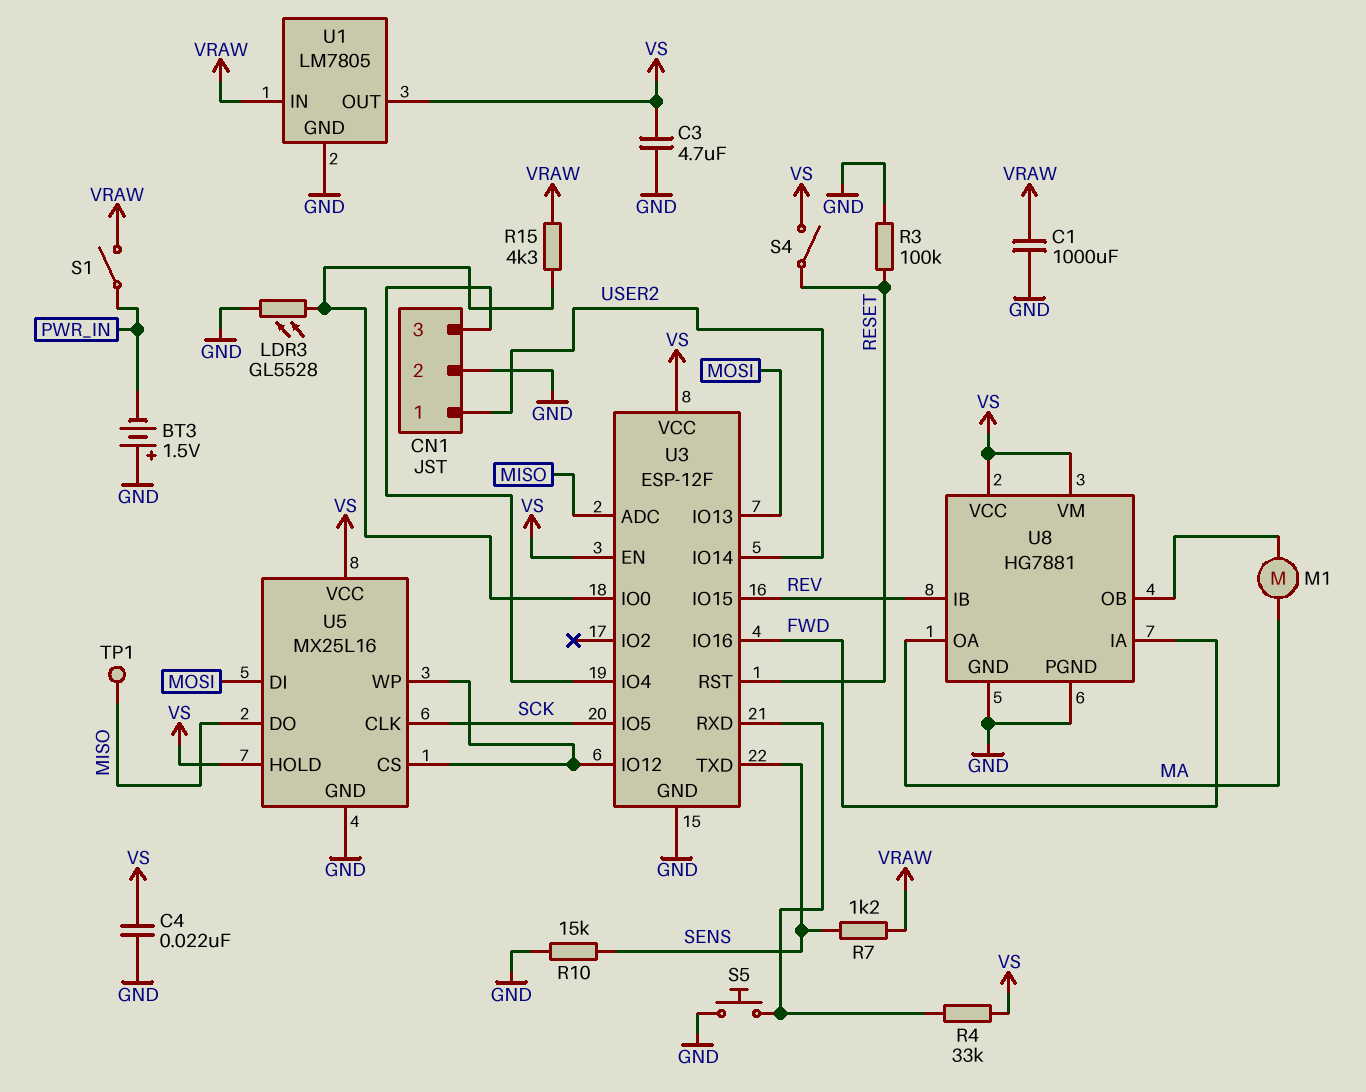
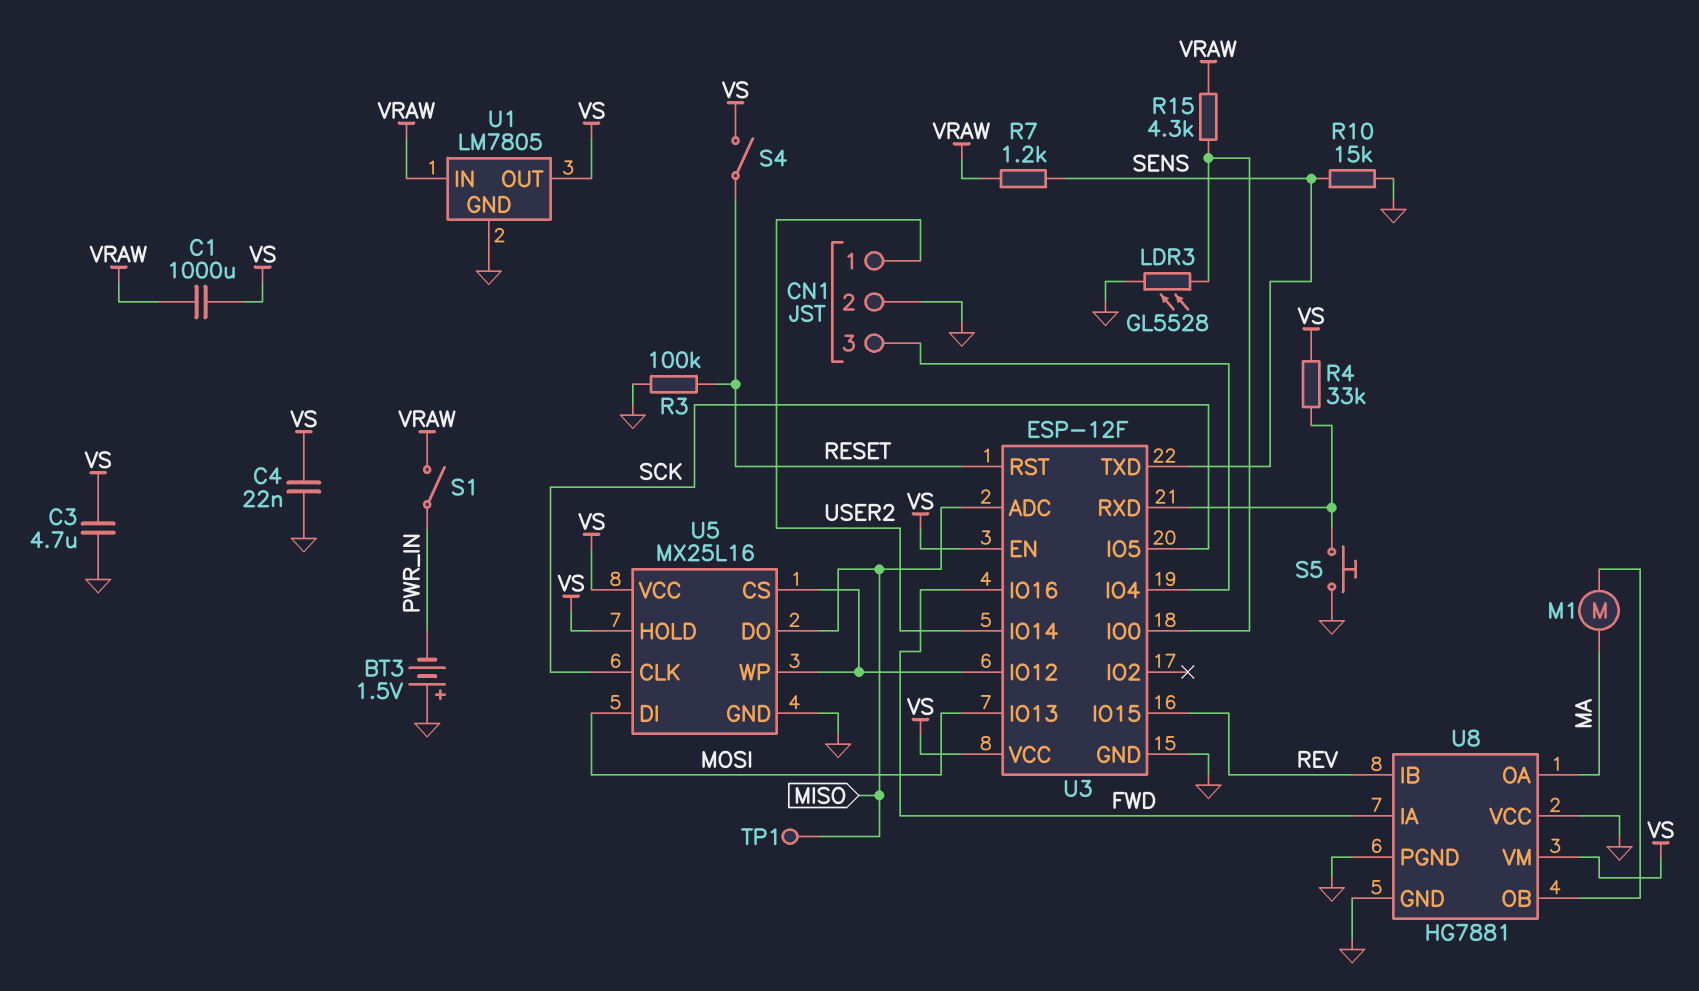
C1: 1000uF (GND, VRAW) -> 1000uF (VRAW, VS)
U8 pin VCC: VS -> GND

